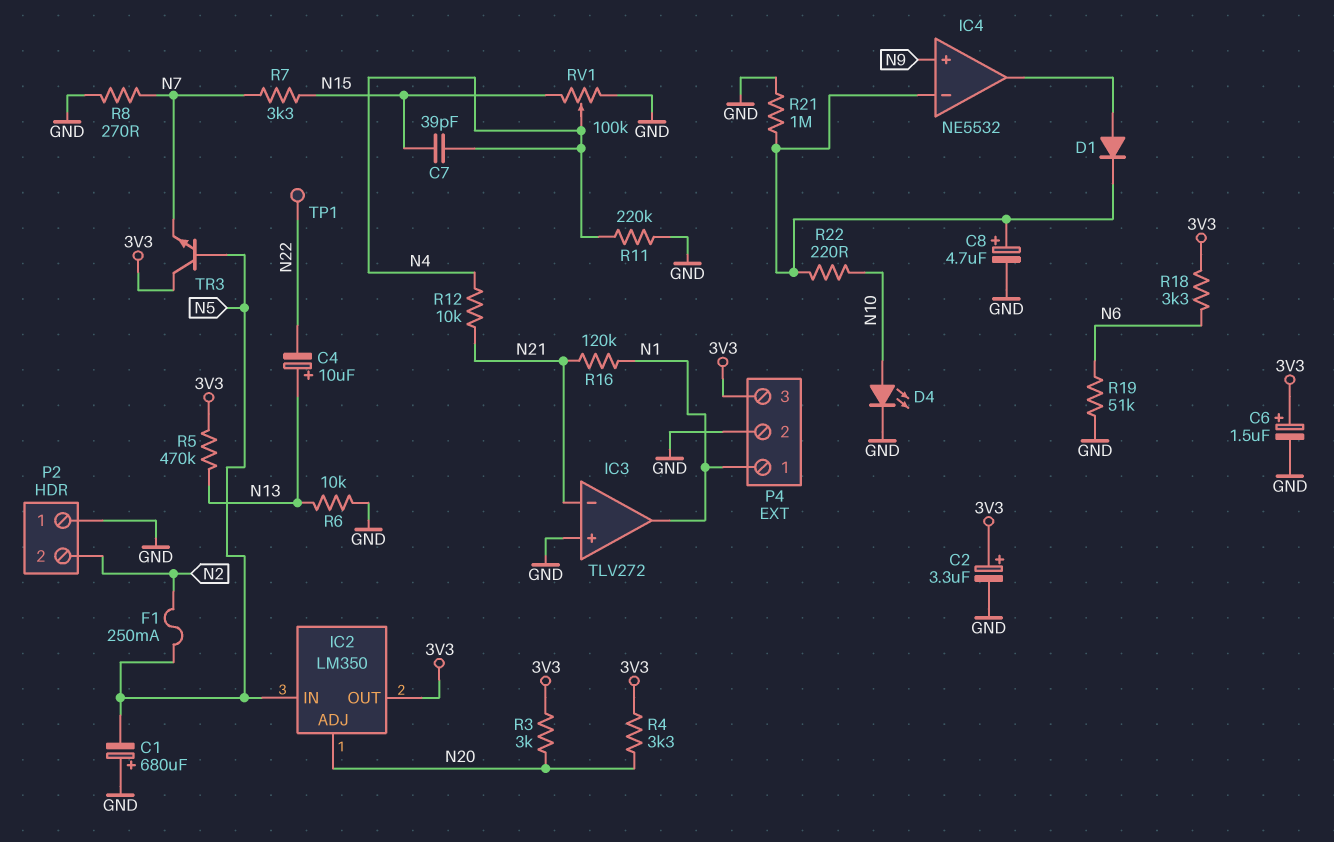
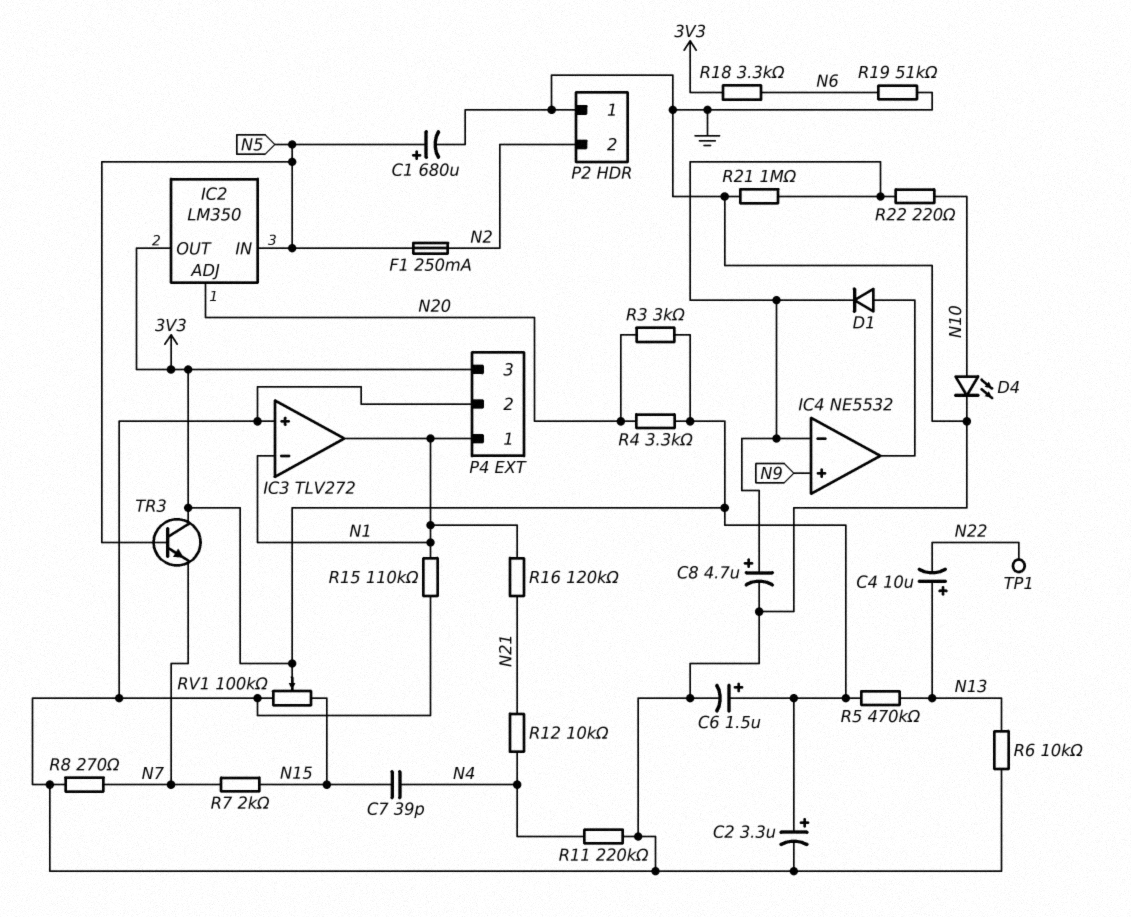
C1: 680uF (plus GND, minus N5) -> 680uF (plus N5, minus GND)
IC3 pin in-: N21 -> N1
R7: 3.3k (N7, N15) -> 2k (N7, N15)
R15: none -> 110k (GND, N1)
RV1: 100k (GND, N15, wiper N4) -> 100k (GND, N15, wiper 3V3)

